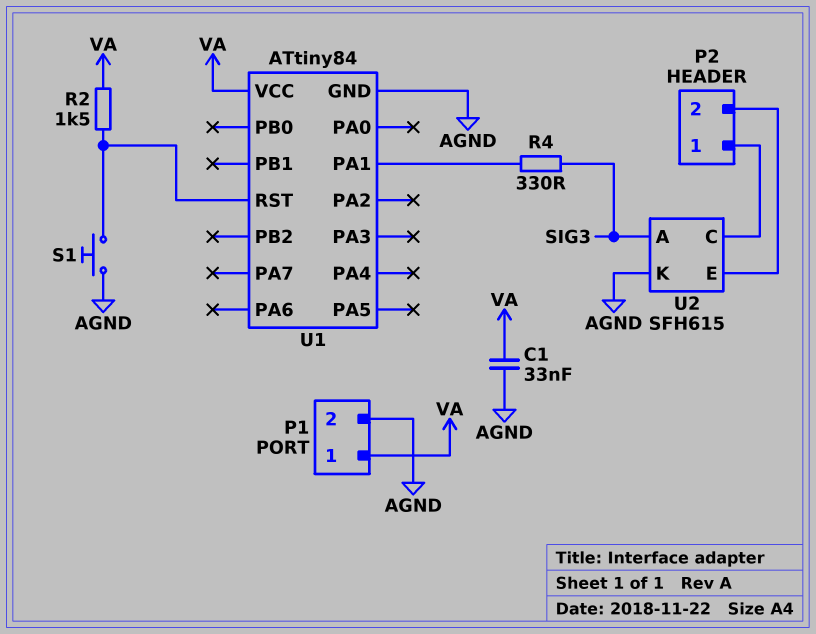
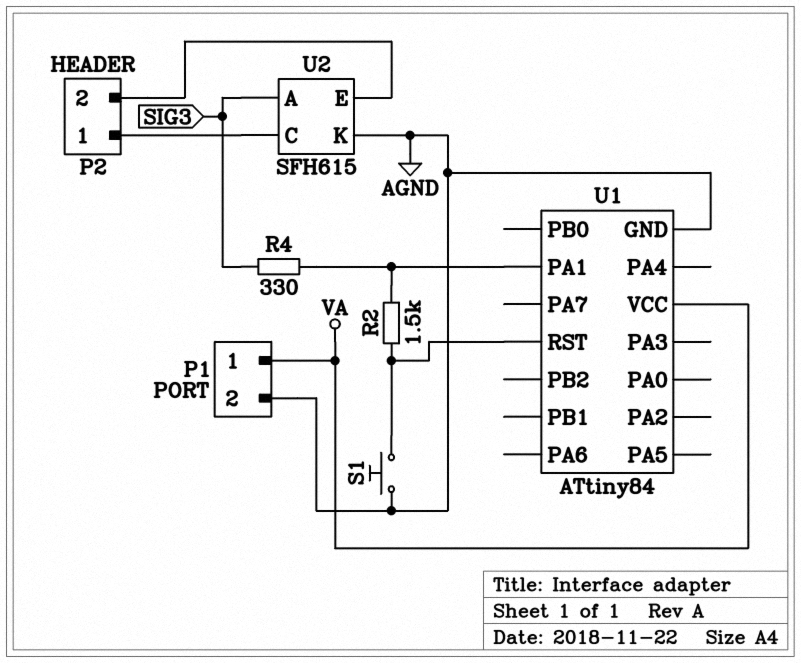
C1: 33nF (AGND, VA) -> none
R2: 1.5k (U1/RST, VA) -> 1.5k (U1/PA1, U1/RST)

